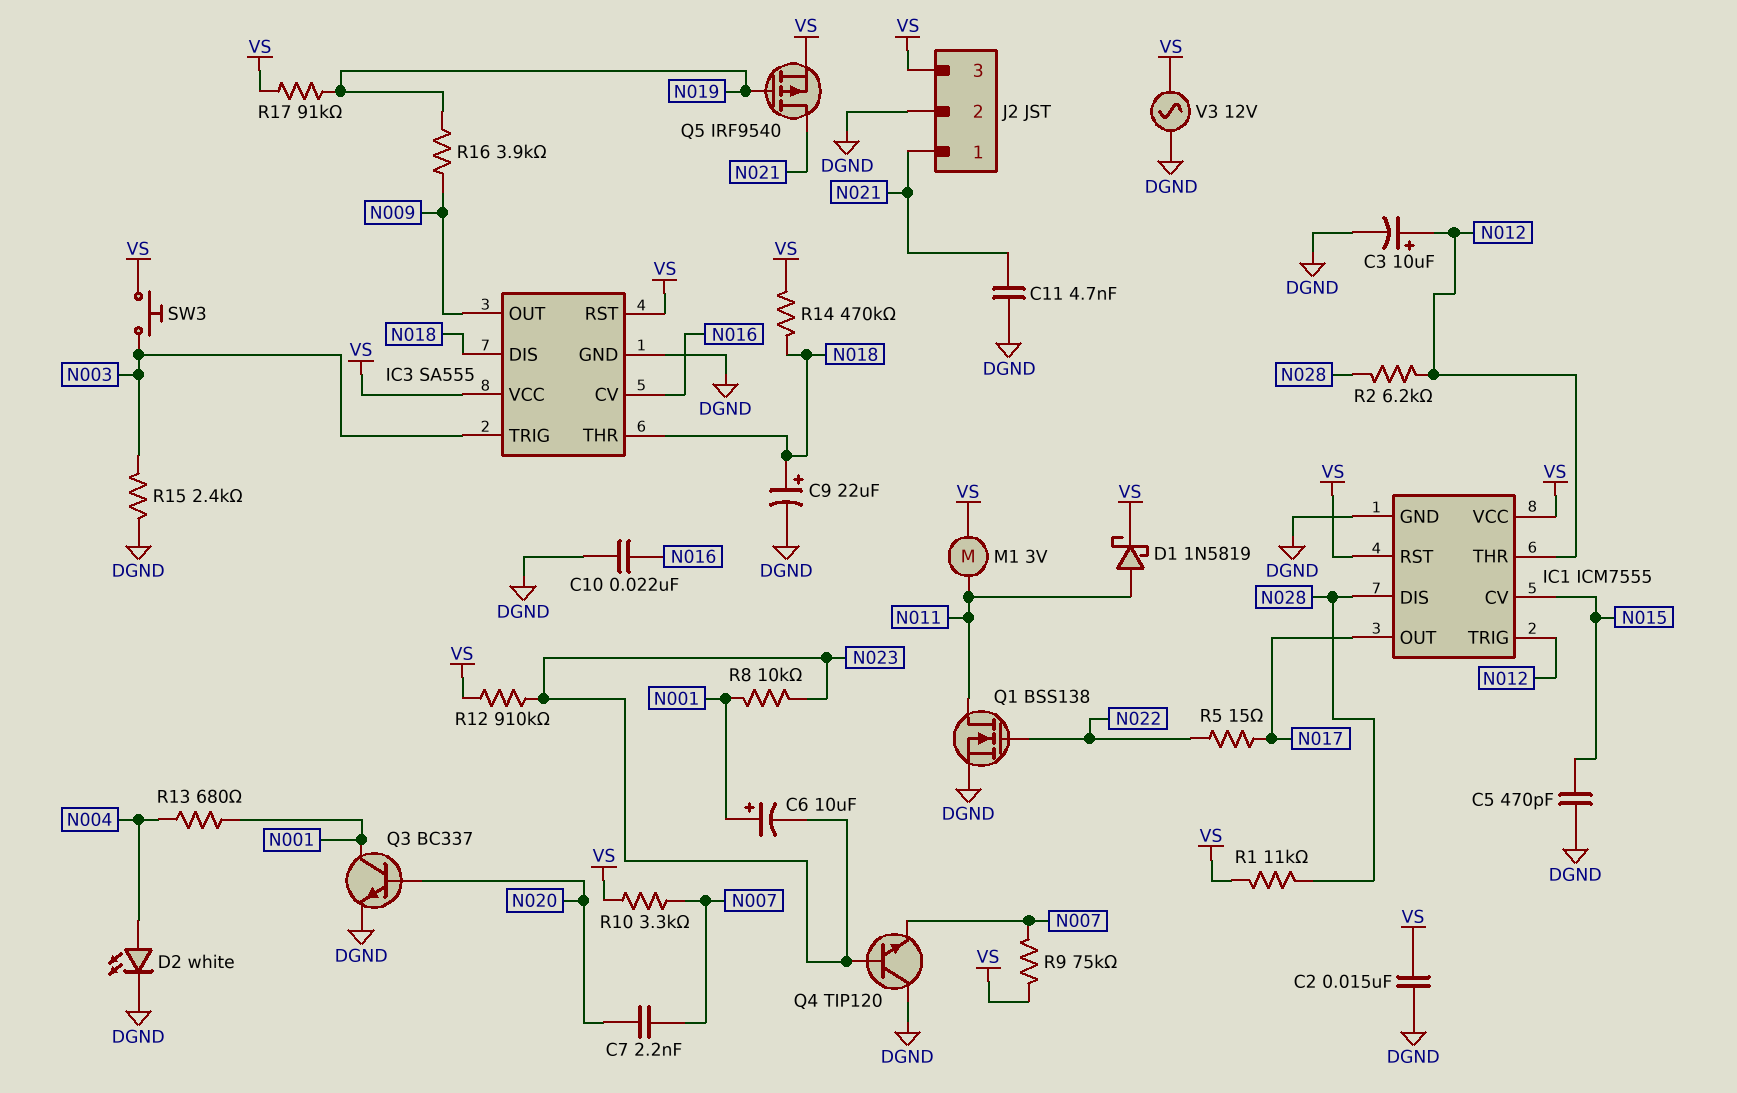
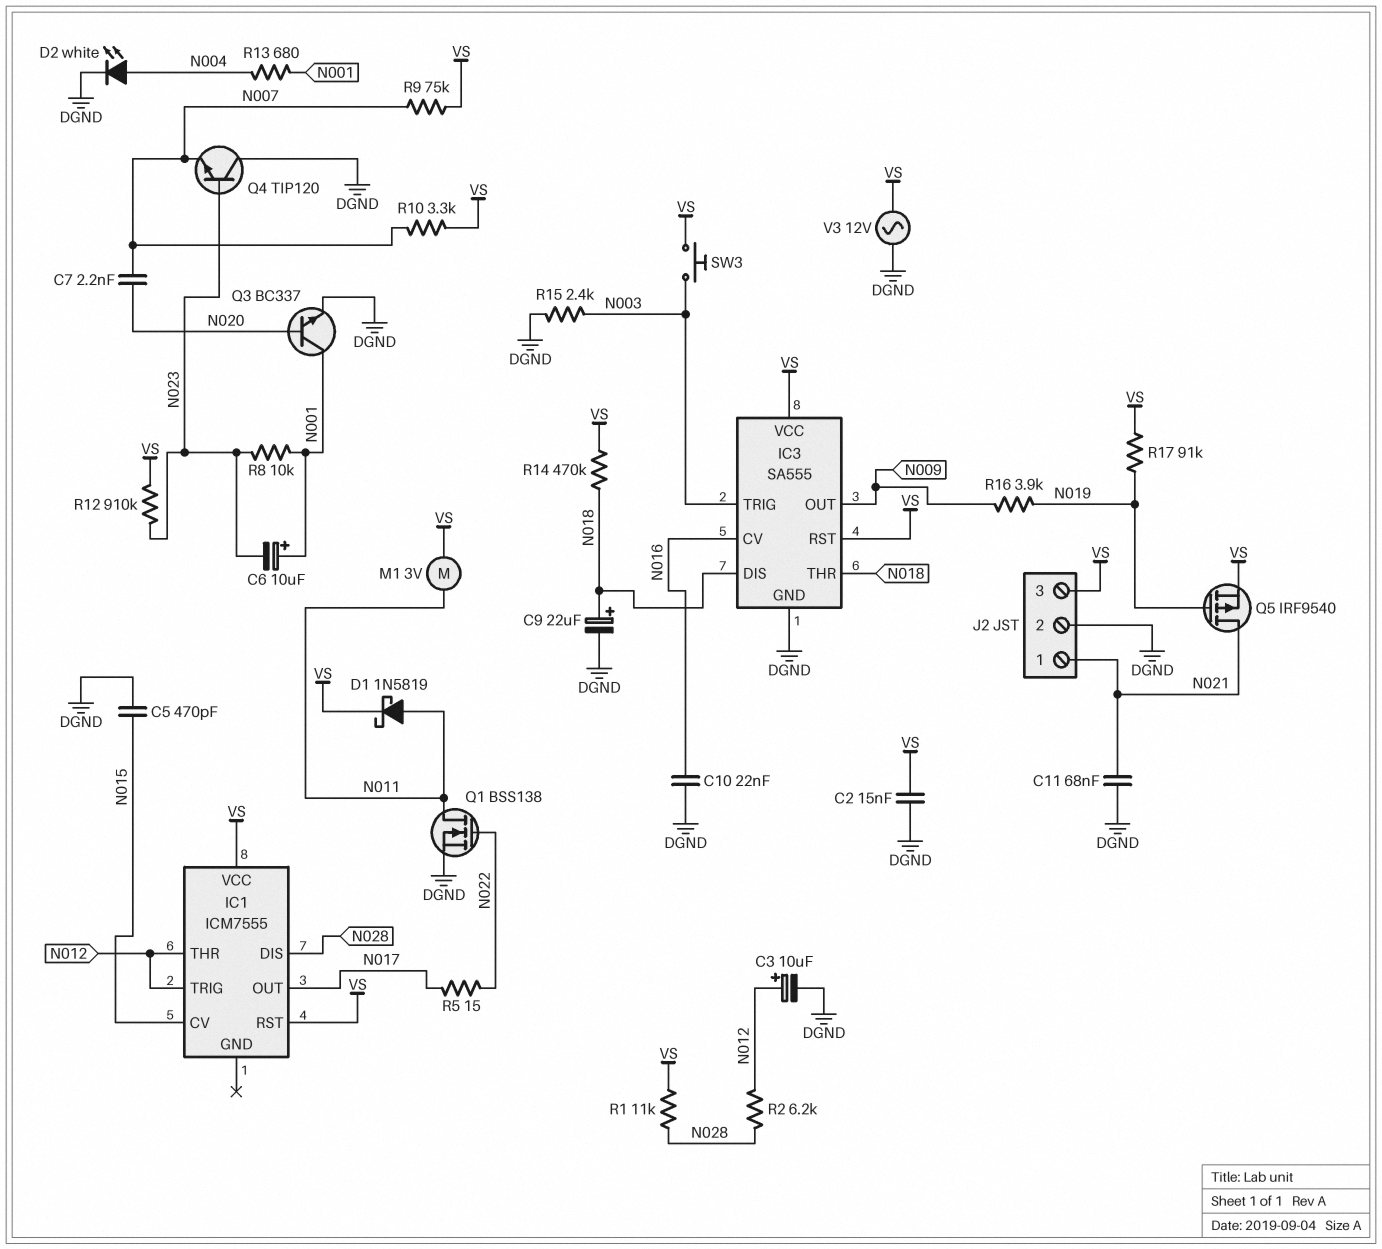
C11: 4.7nF (DGND, N021) -> 68nF (DGND, N021)
IC1 pin GND: DGND -> none

